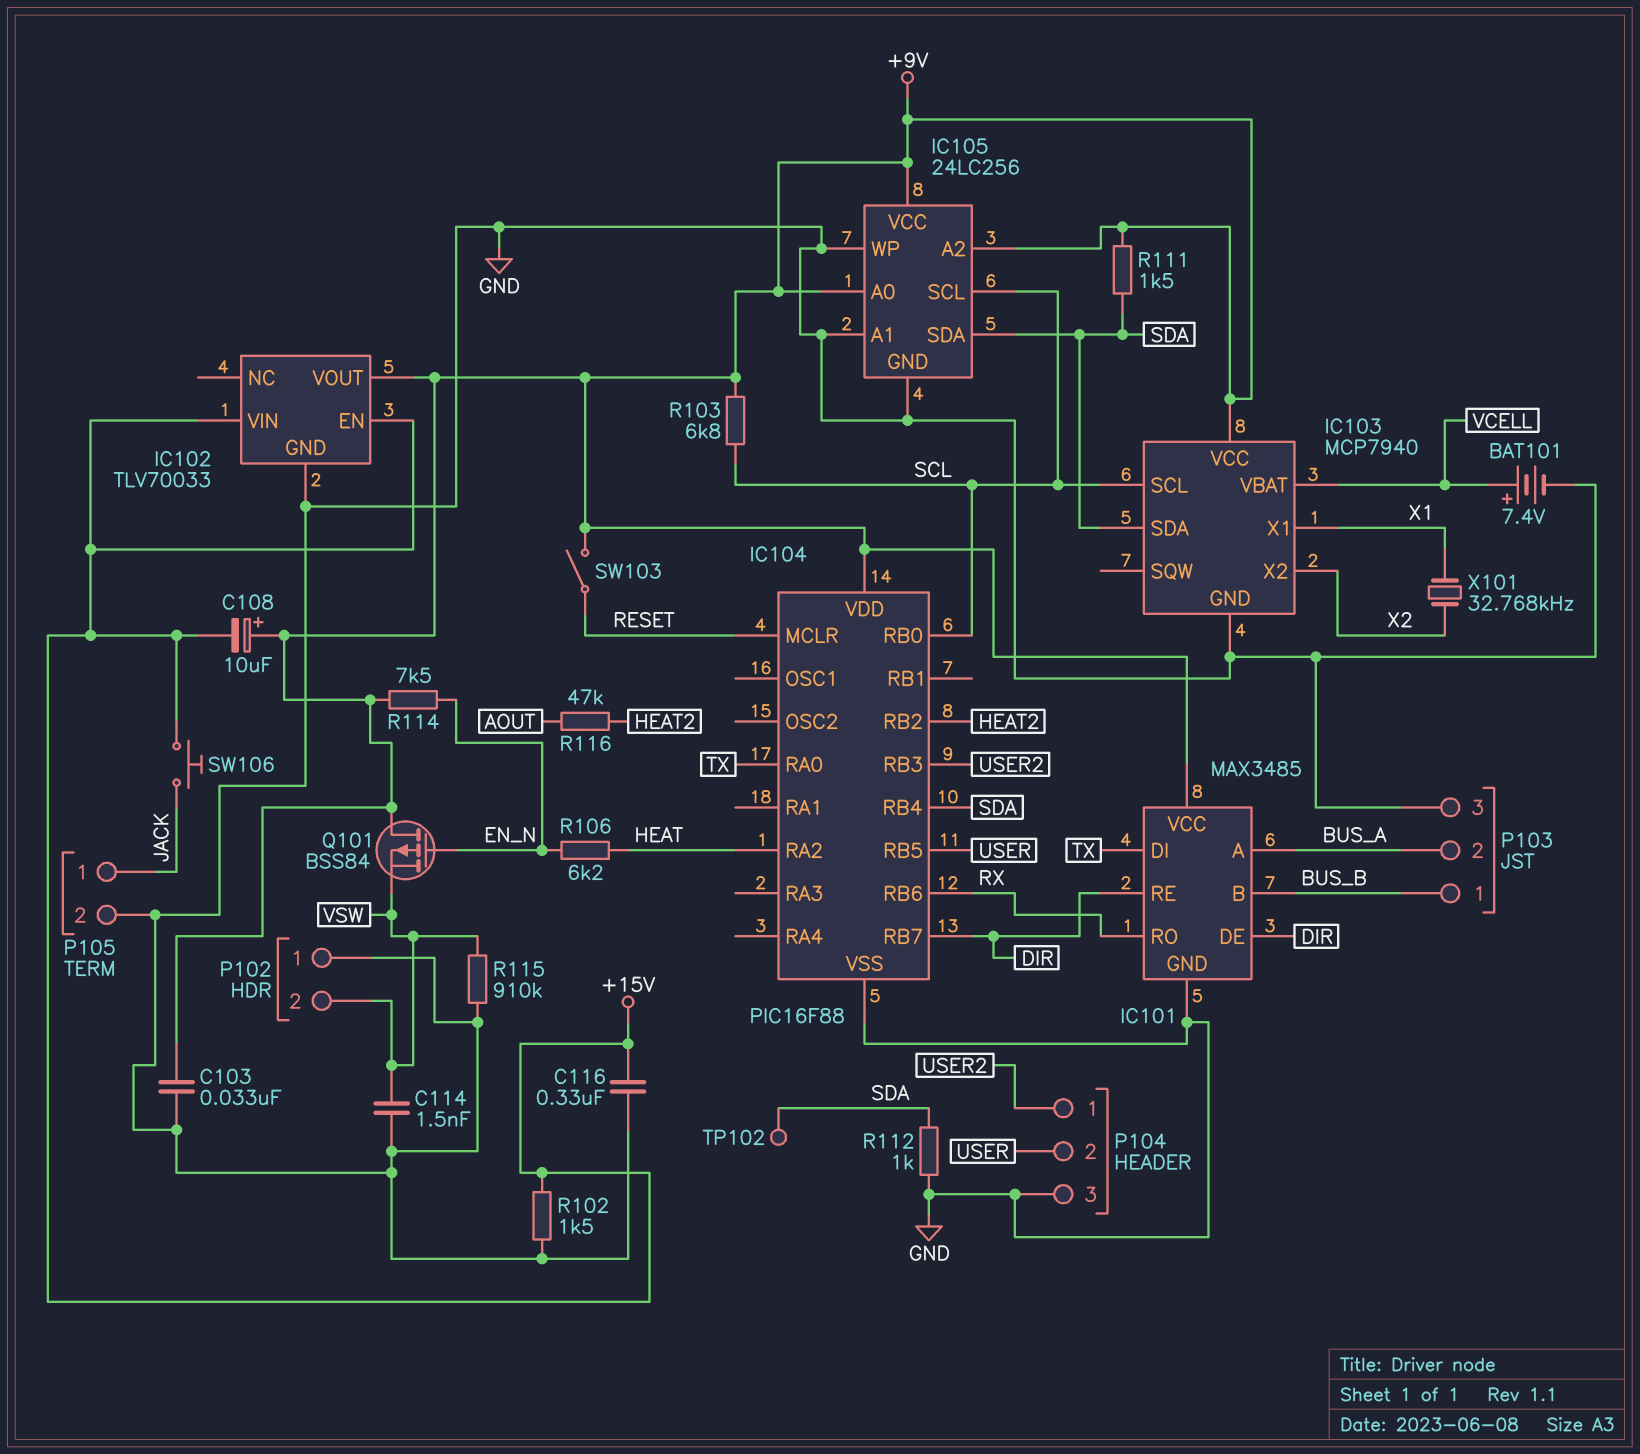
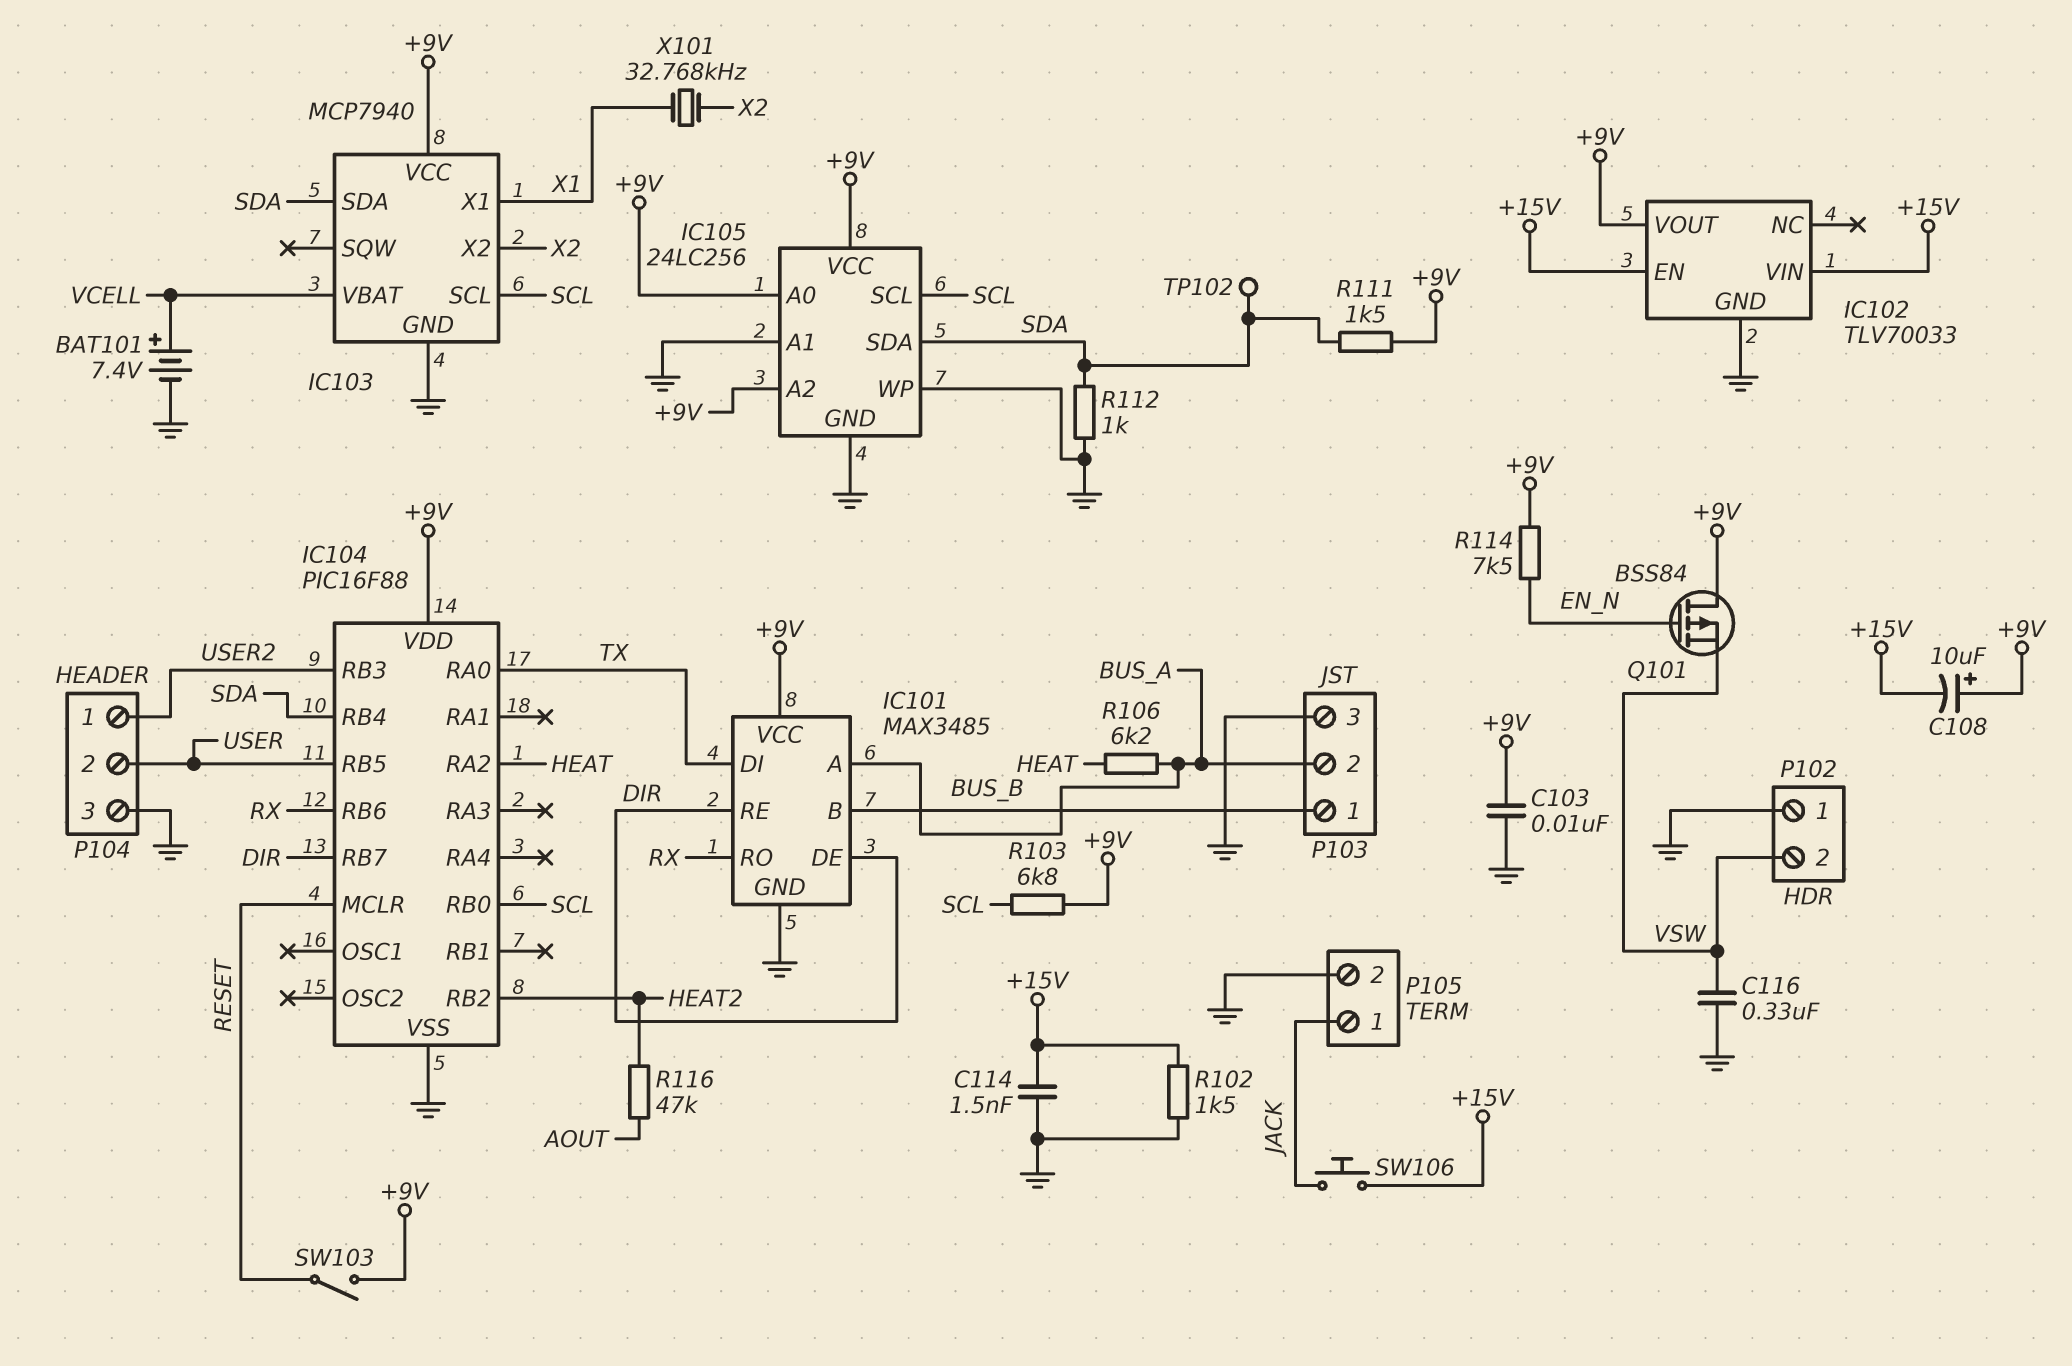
C103: 33nF (+9V, GND) -> 10nF (+9V, GND)
C114: 1.5nF (GND, VSW) -> 1.5nF (+15V, GND)
C116: 330nF (+15V, GND) -> 330nF (GND, VSW)
R106: 6.2k (EN_N, HEAT) -> 6.2k (BUS_A, HEAT)
R115: 910k (GND, VSW) -> none

